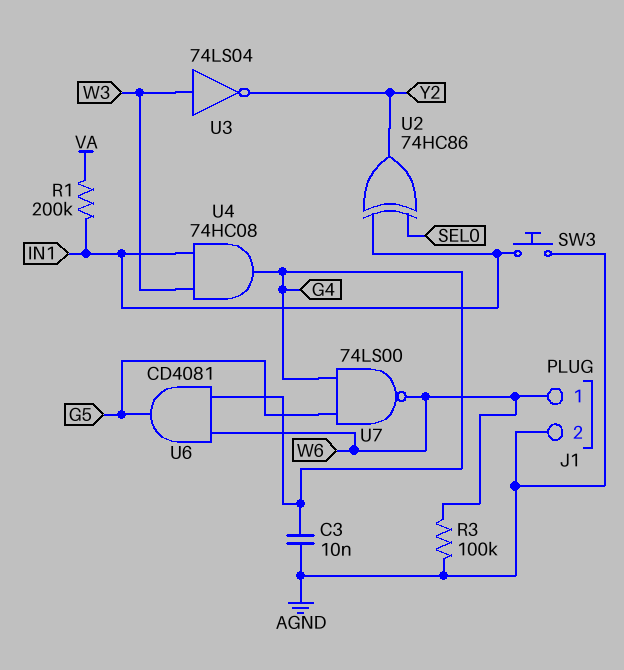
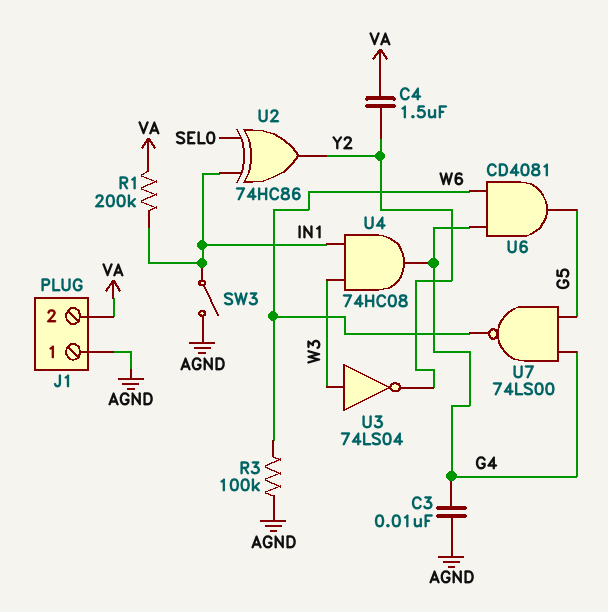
C4: none -> 1.5uF (VA, Y2)
J1 pin 1: W6 -> AGND
J1 pin 2: AGND -> VA
SW3: button (AGND, IN1) -> switch (AGND, IN1)

